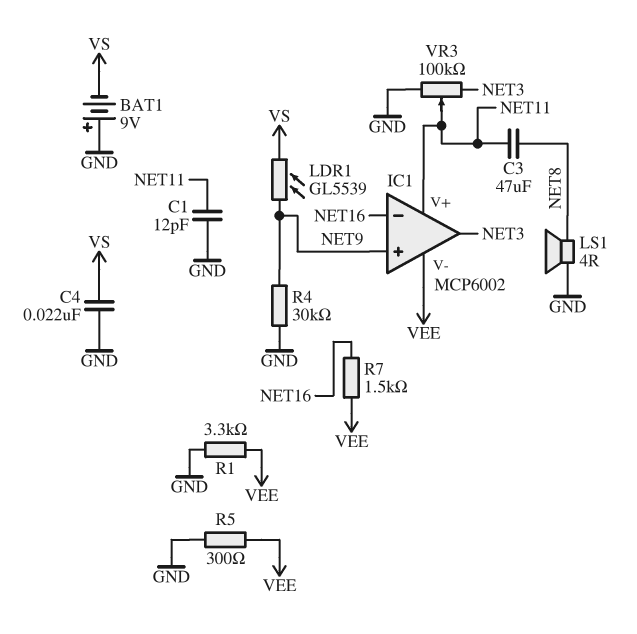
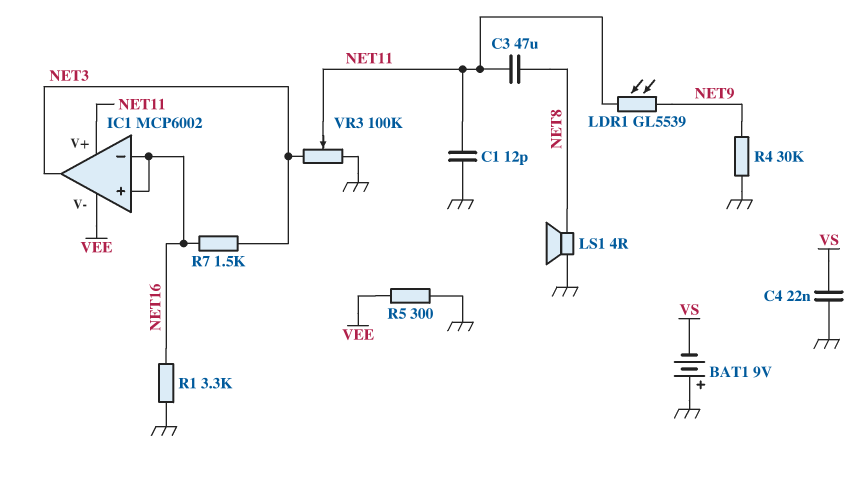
IC1 pin in+: NET9 -> NET16
LDR1: GL5539 (NET9, VS) -> GL5539 (NET9, NET11)
R1: 3.3k (GND, VEE) -> 3.3k (GND, NET16)
R7: 1.5k (NET16, VEE) -> 1.5k (NET3, NET16)

